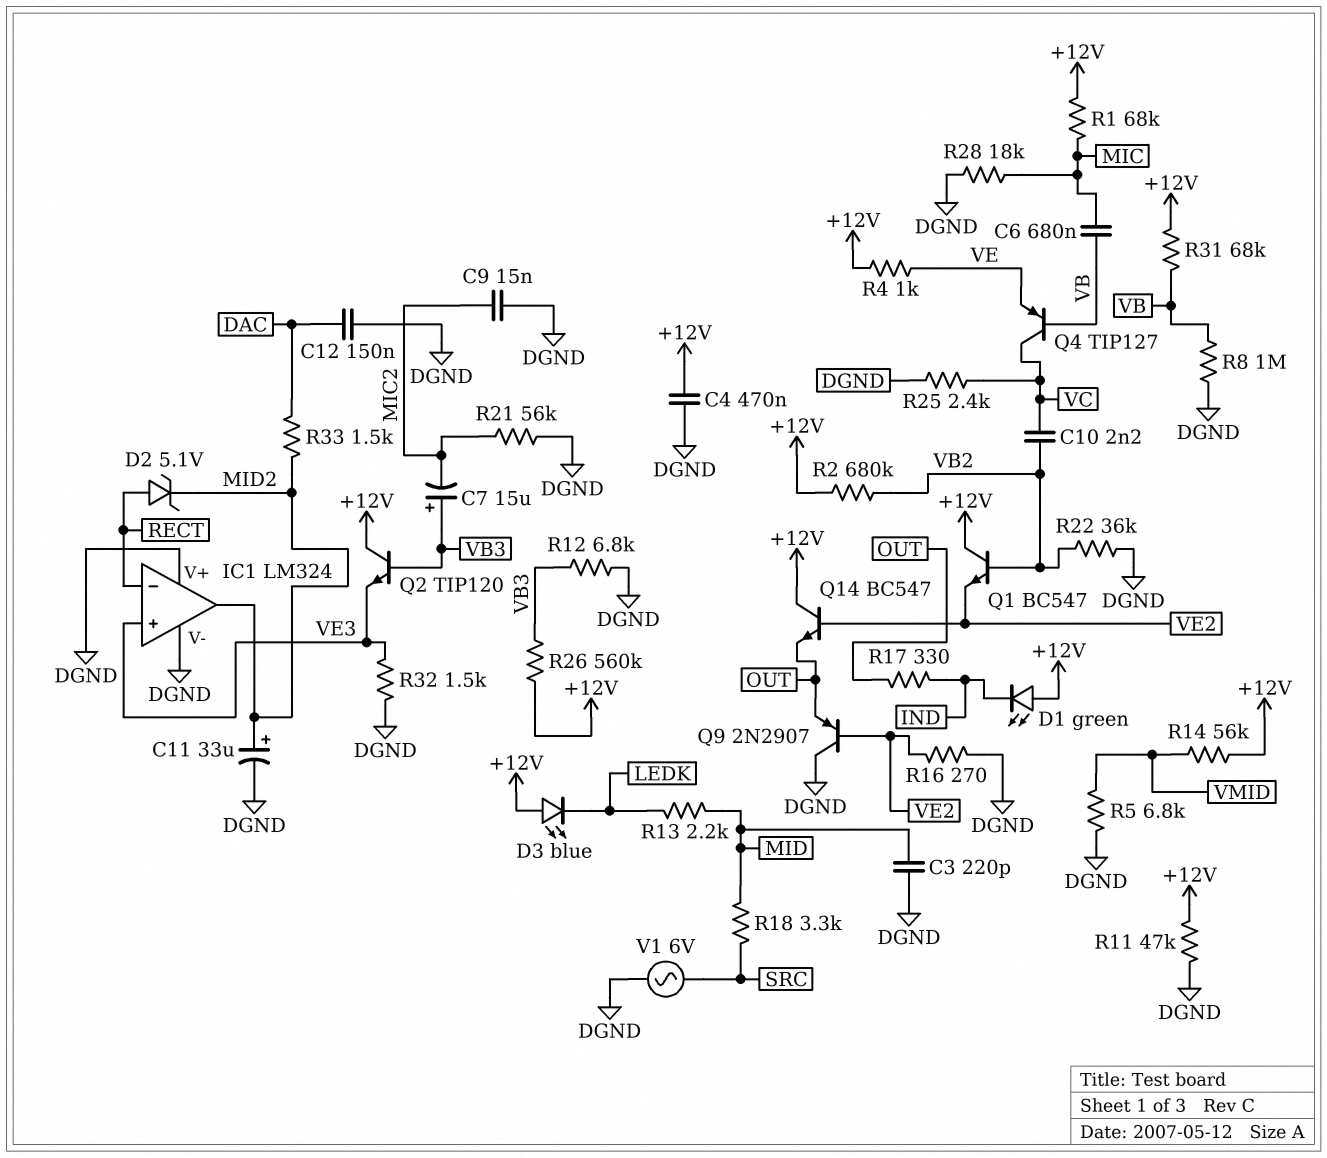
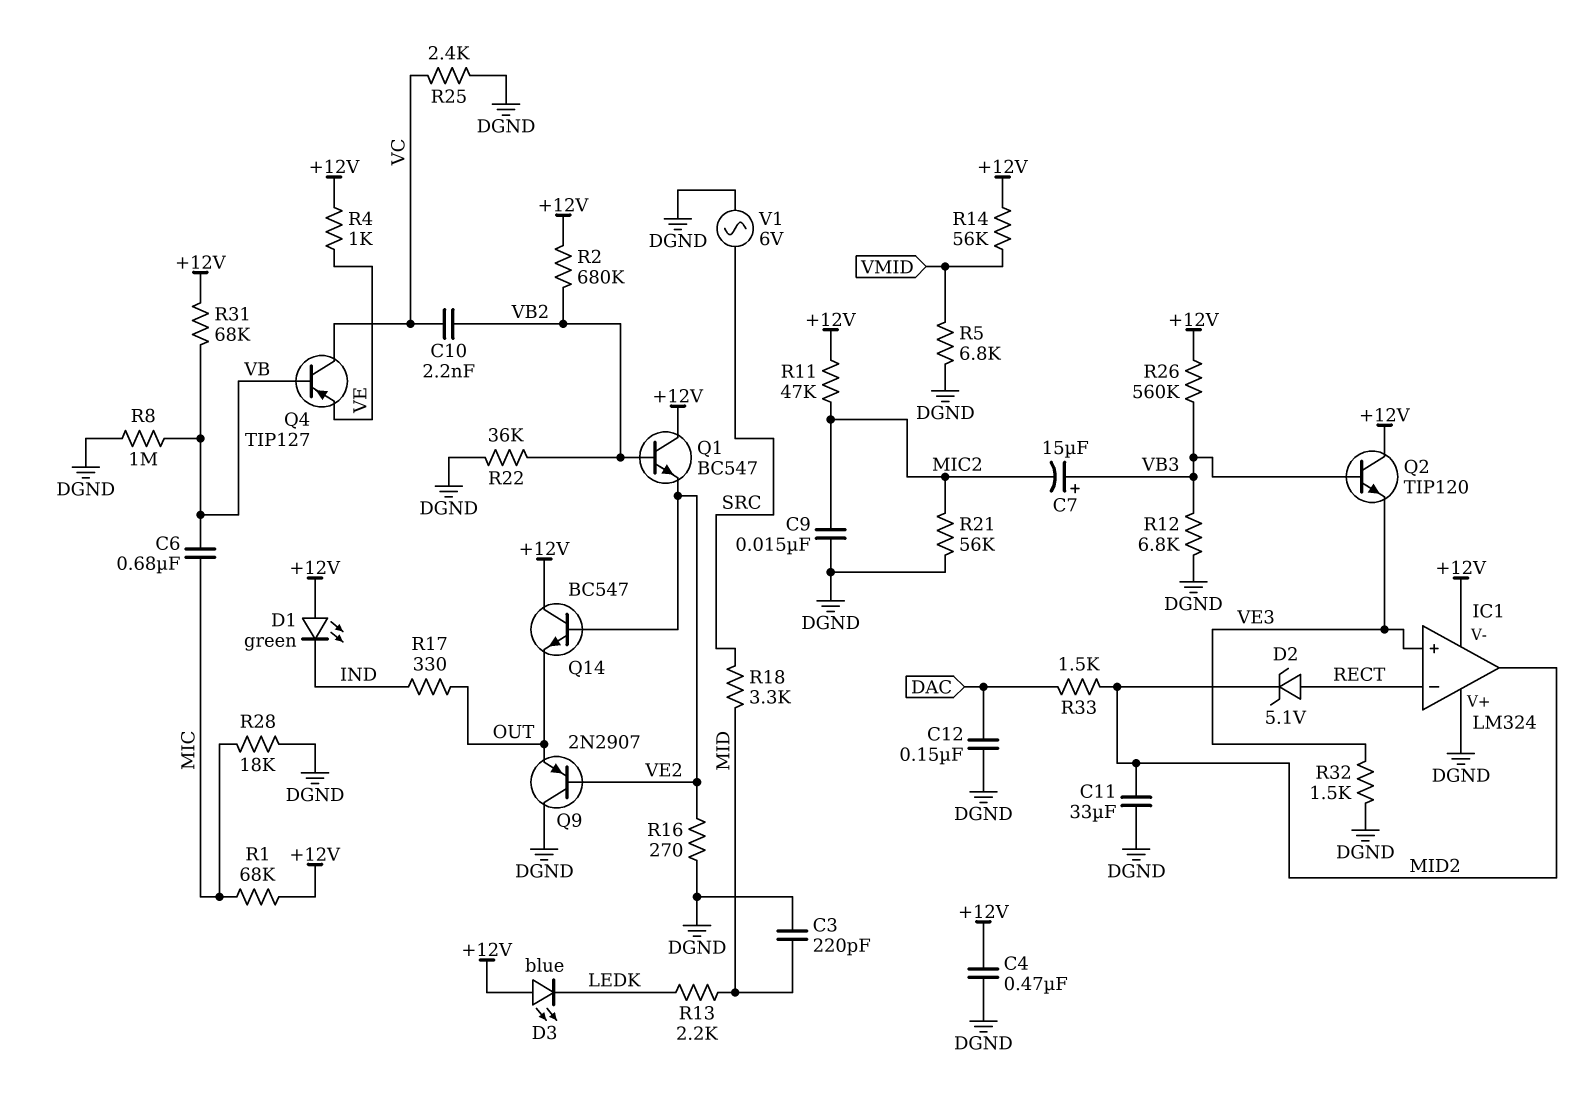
C11: 33uF (plus MID2, minus DGND) -> 33uF (DGND, MID2)
IC1 pin V-: DGND -> +12V
R11: 47k (+12V, DGND) -> 47k (+12V, MIC2)

